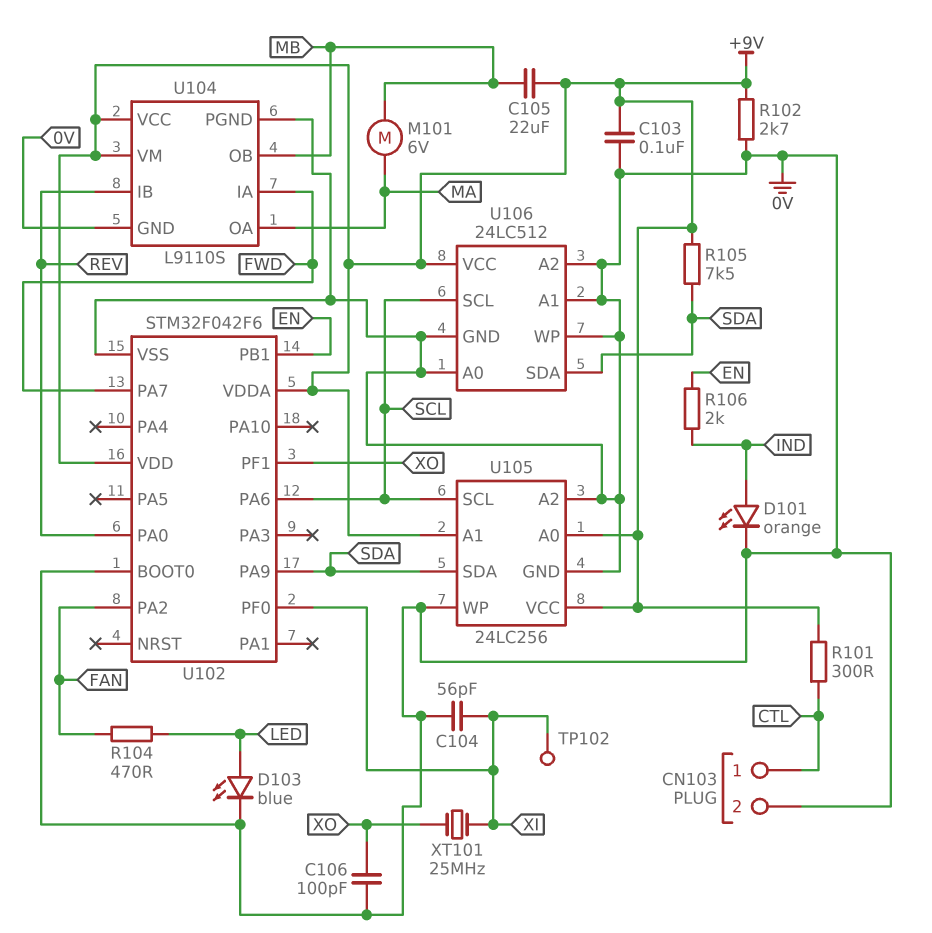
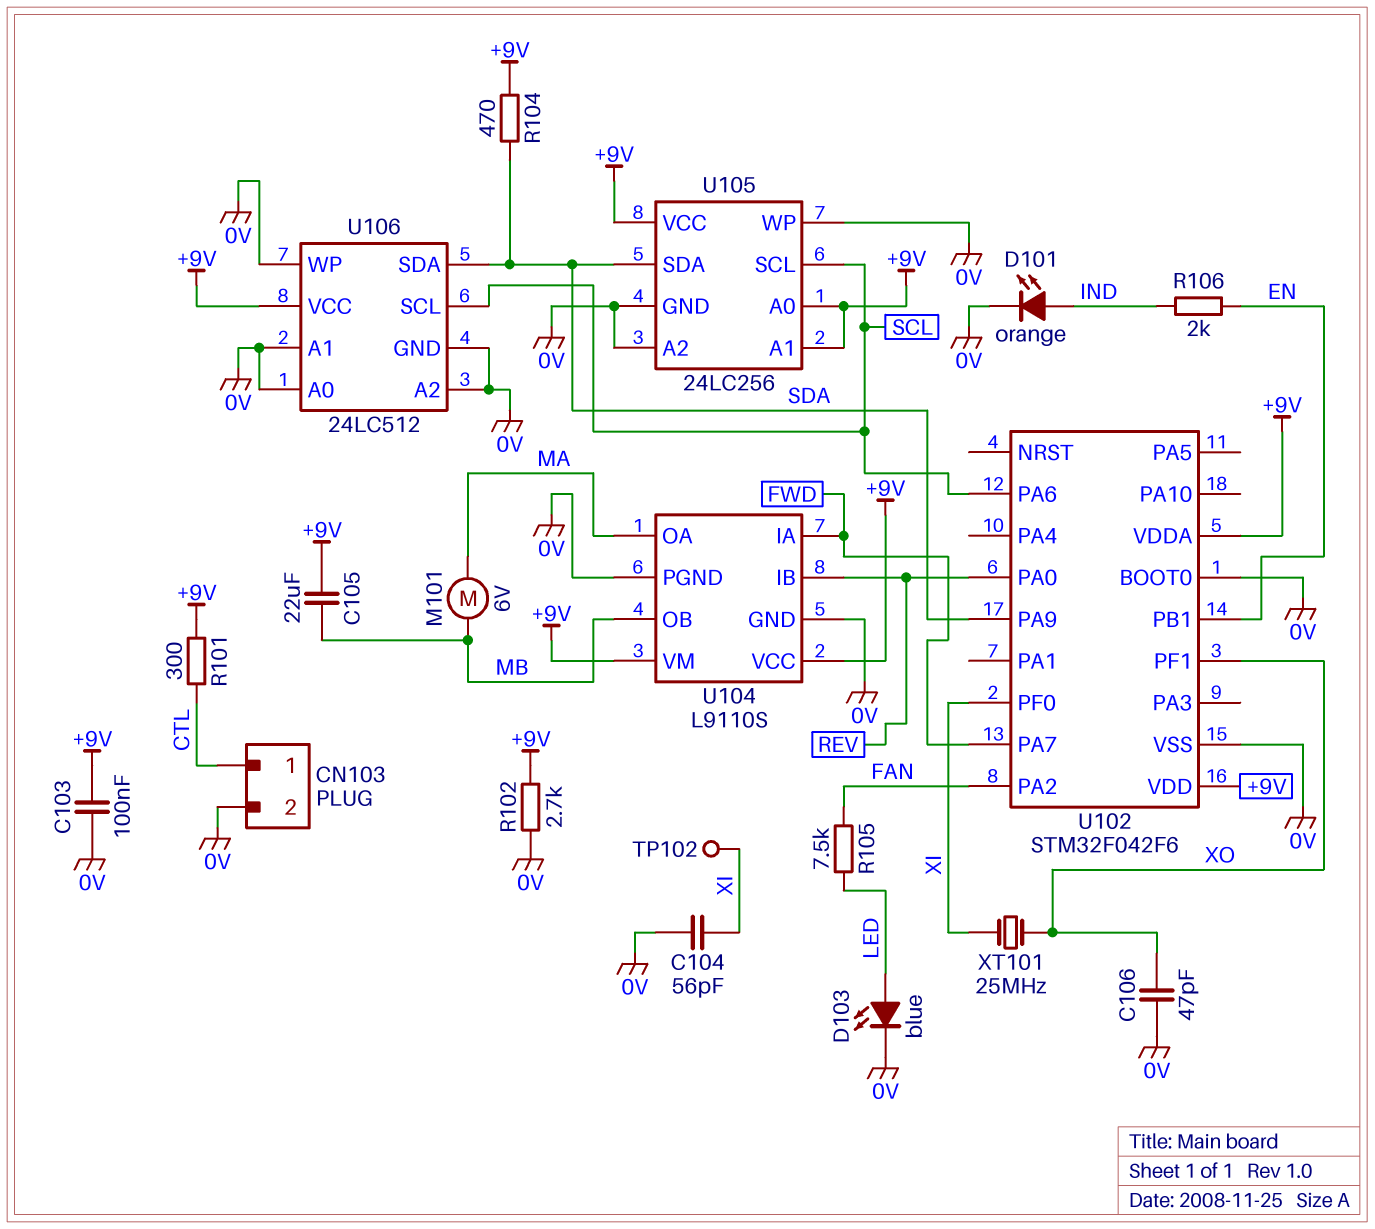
C106: 100pF (0V, XO) -> 47pF (0V, XO)
R104: 470 (FAN, LED) -> 470 (+9V, SDA)
R105: 7.5k (+9V, SDA) -> 7.5k (FAN, LED)

